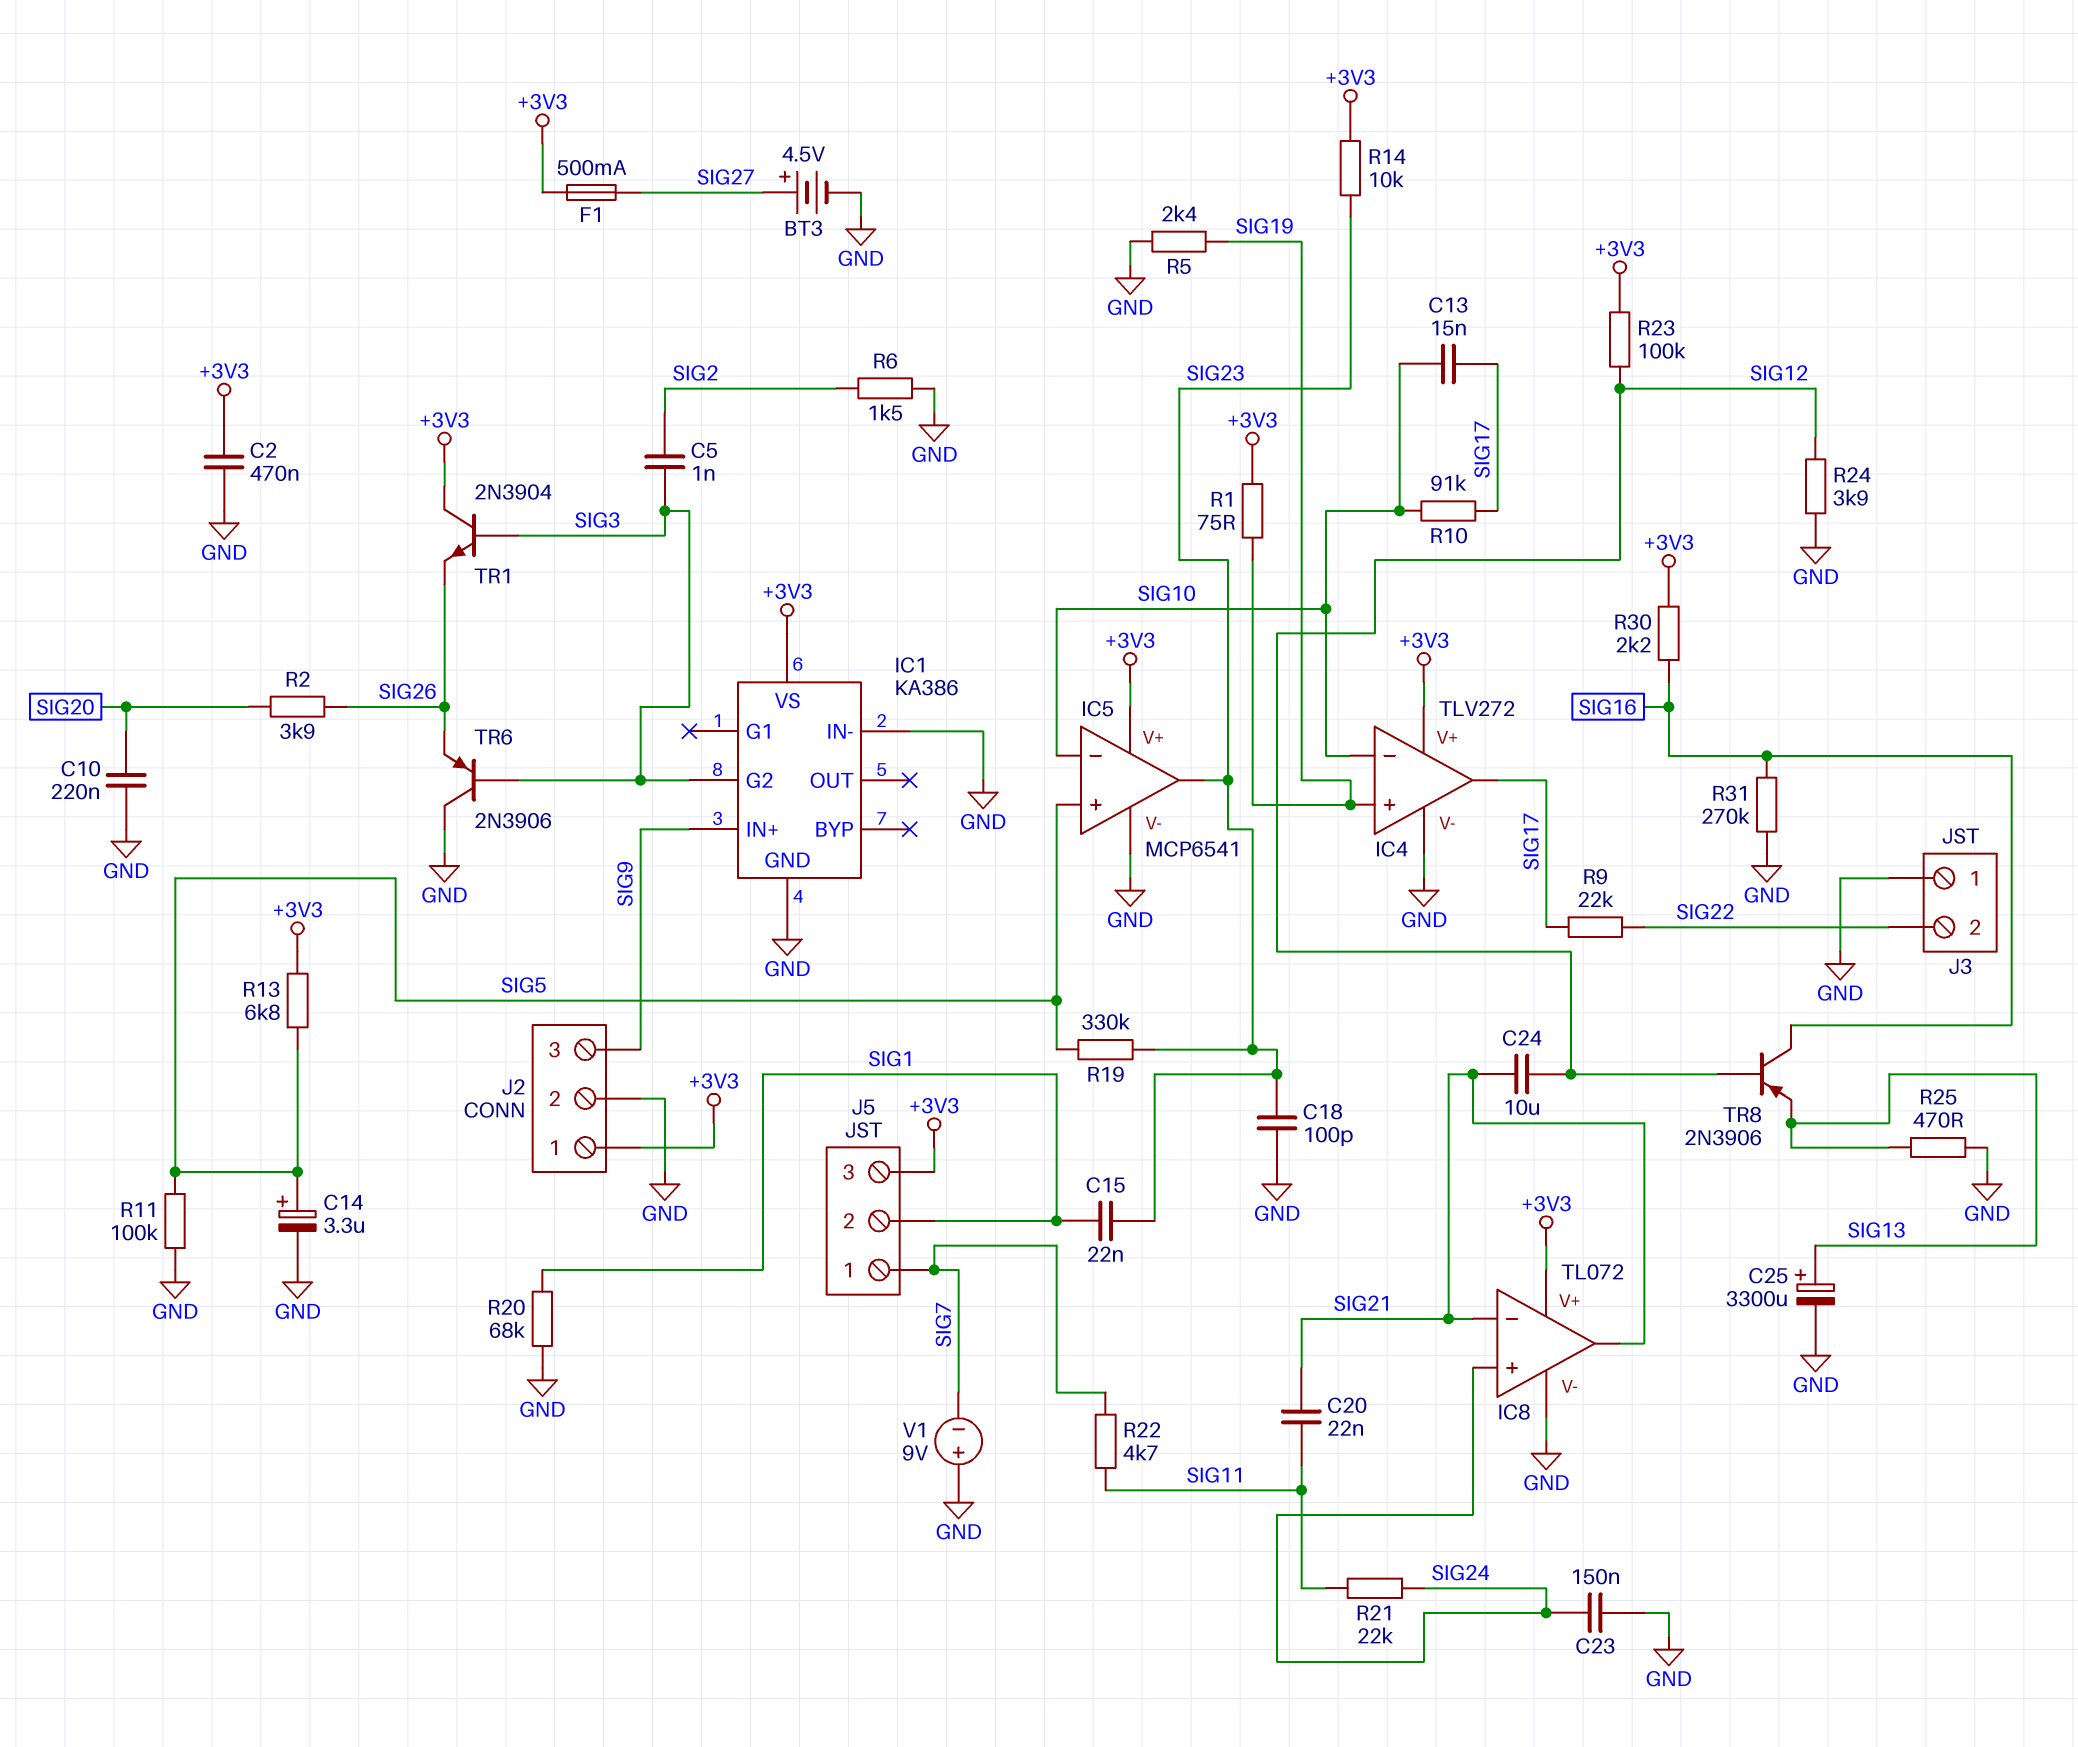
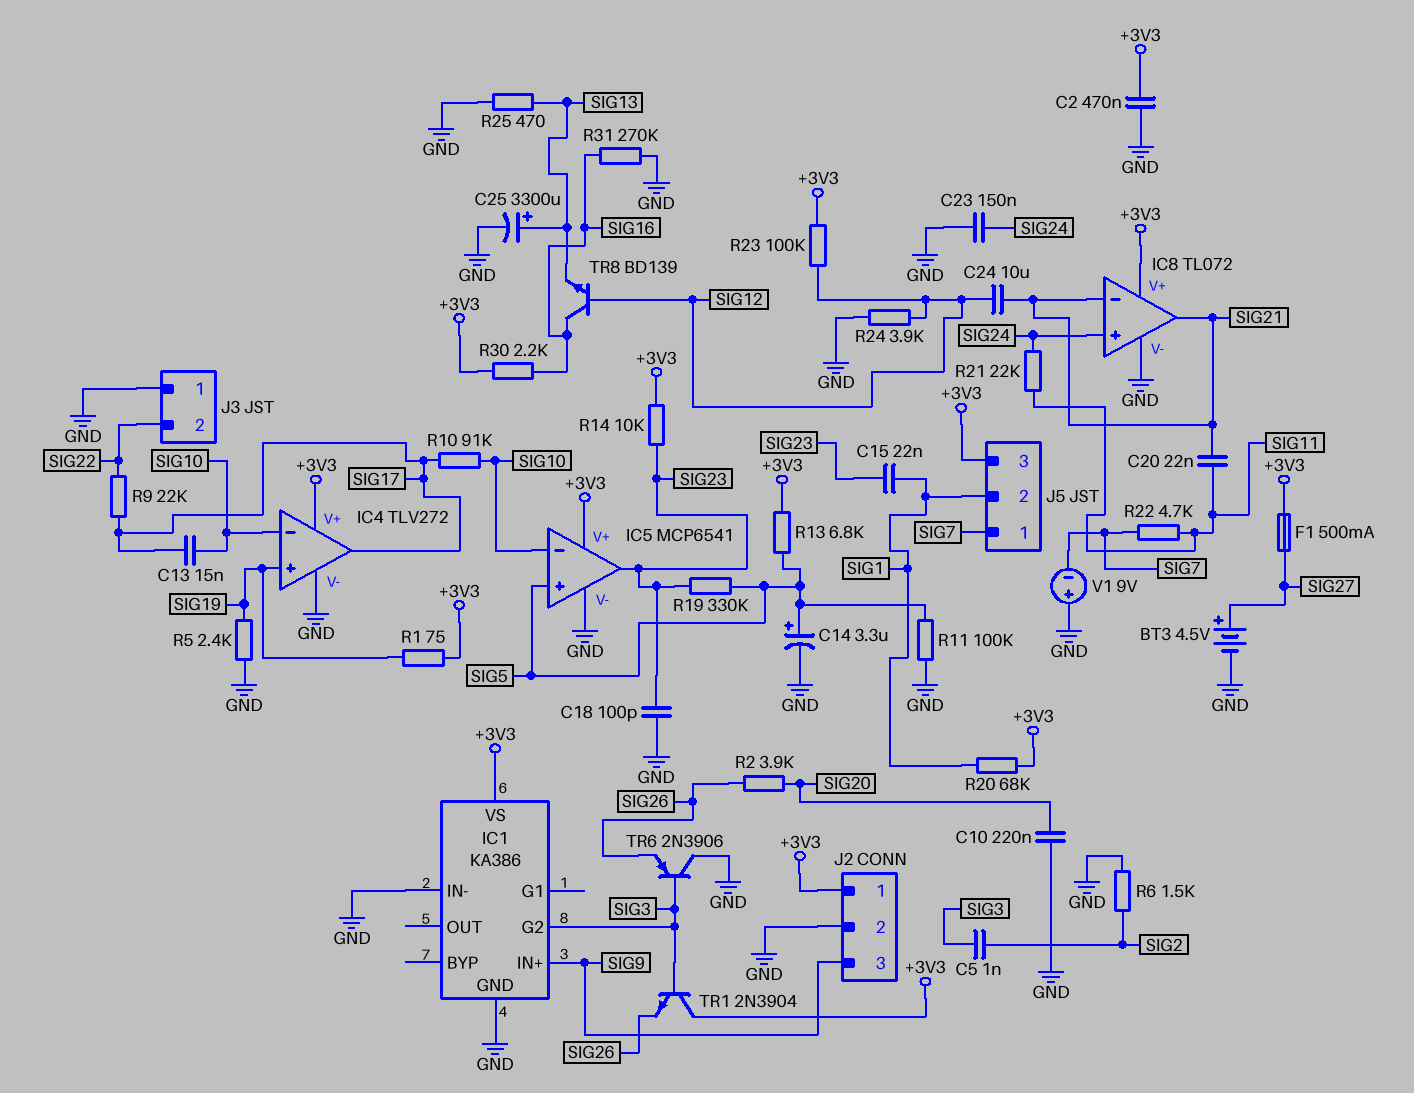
R20: 68k (GND, SIG1) -> 68k (+3V3, SIG1)
TR8: PNP 2N3906 (B SIG12, C SIG16, E SIG13) -> NPN BD139 (B SIG12, C SIG16, E SIG13)

